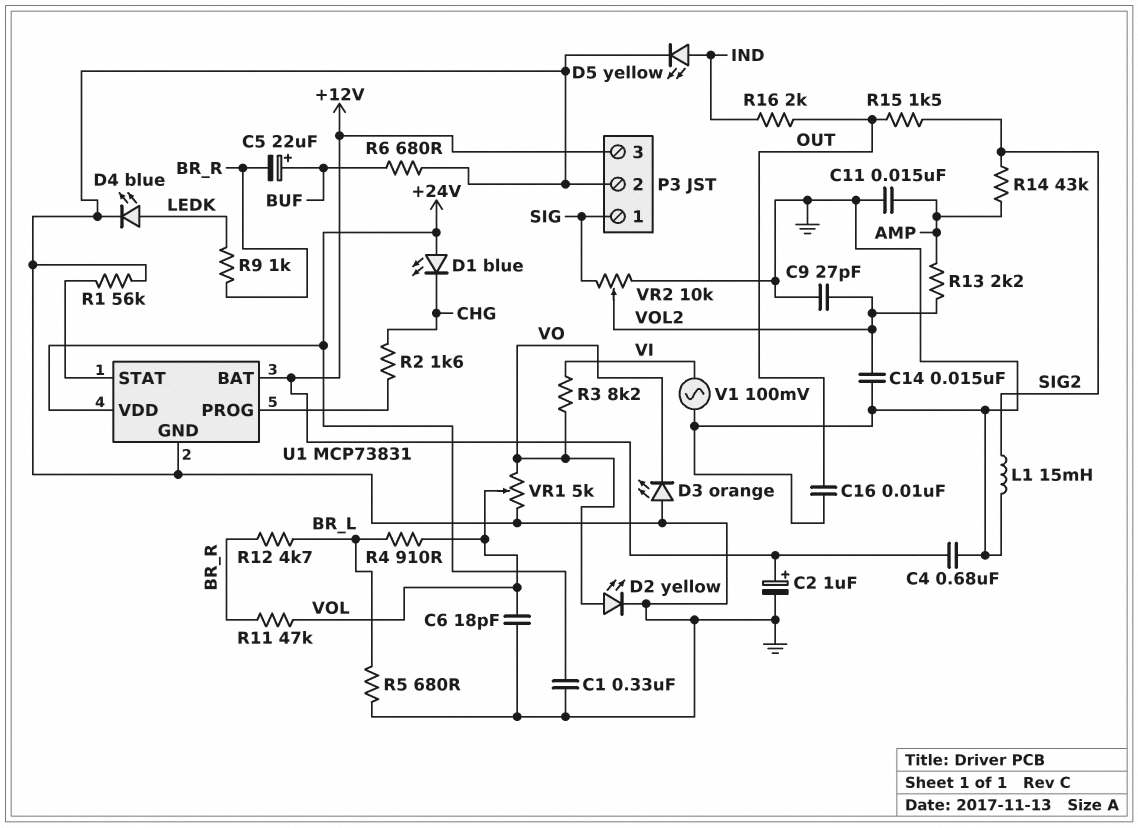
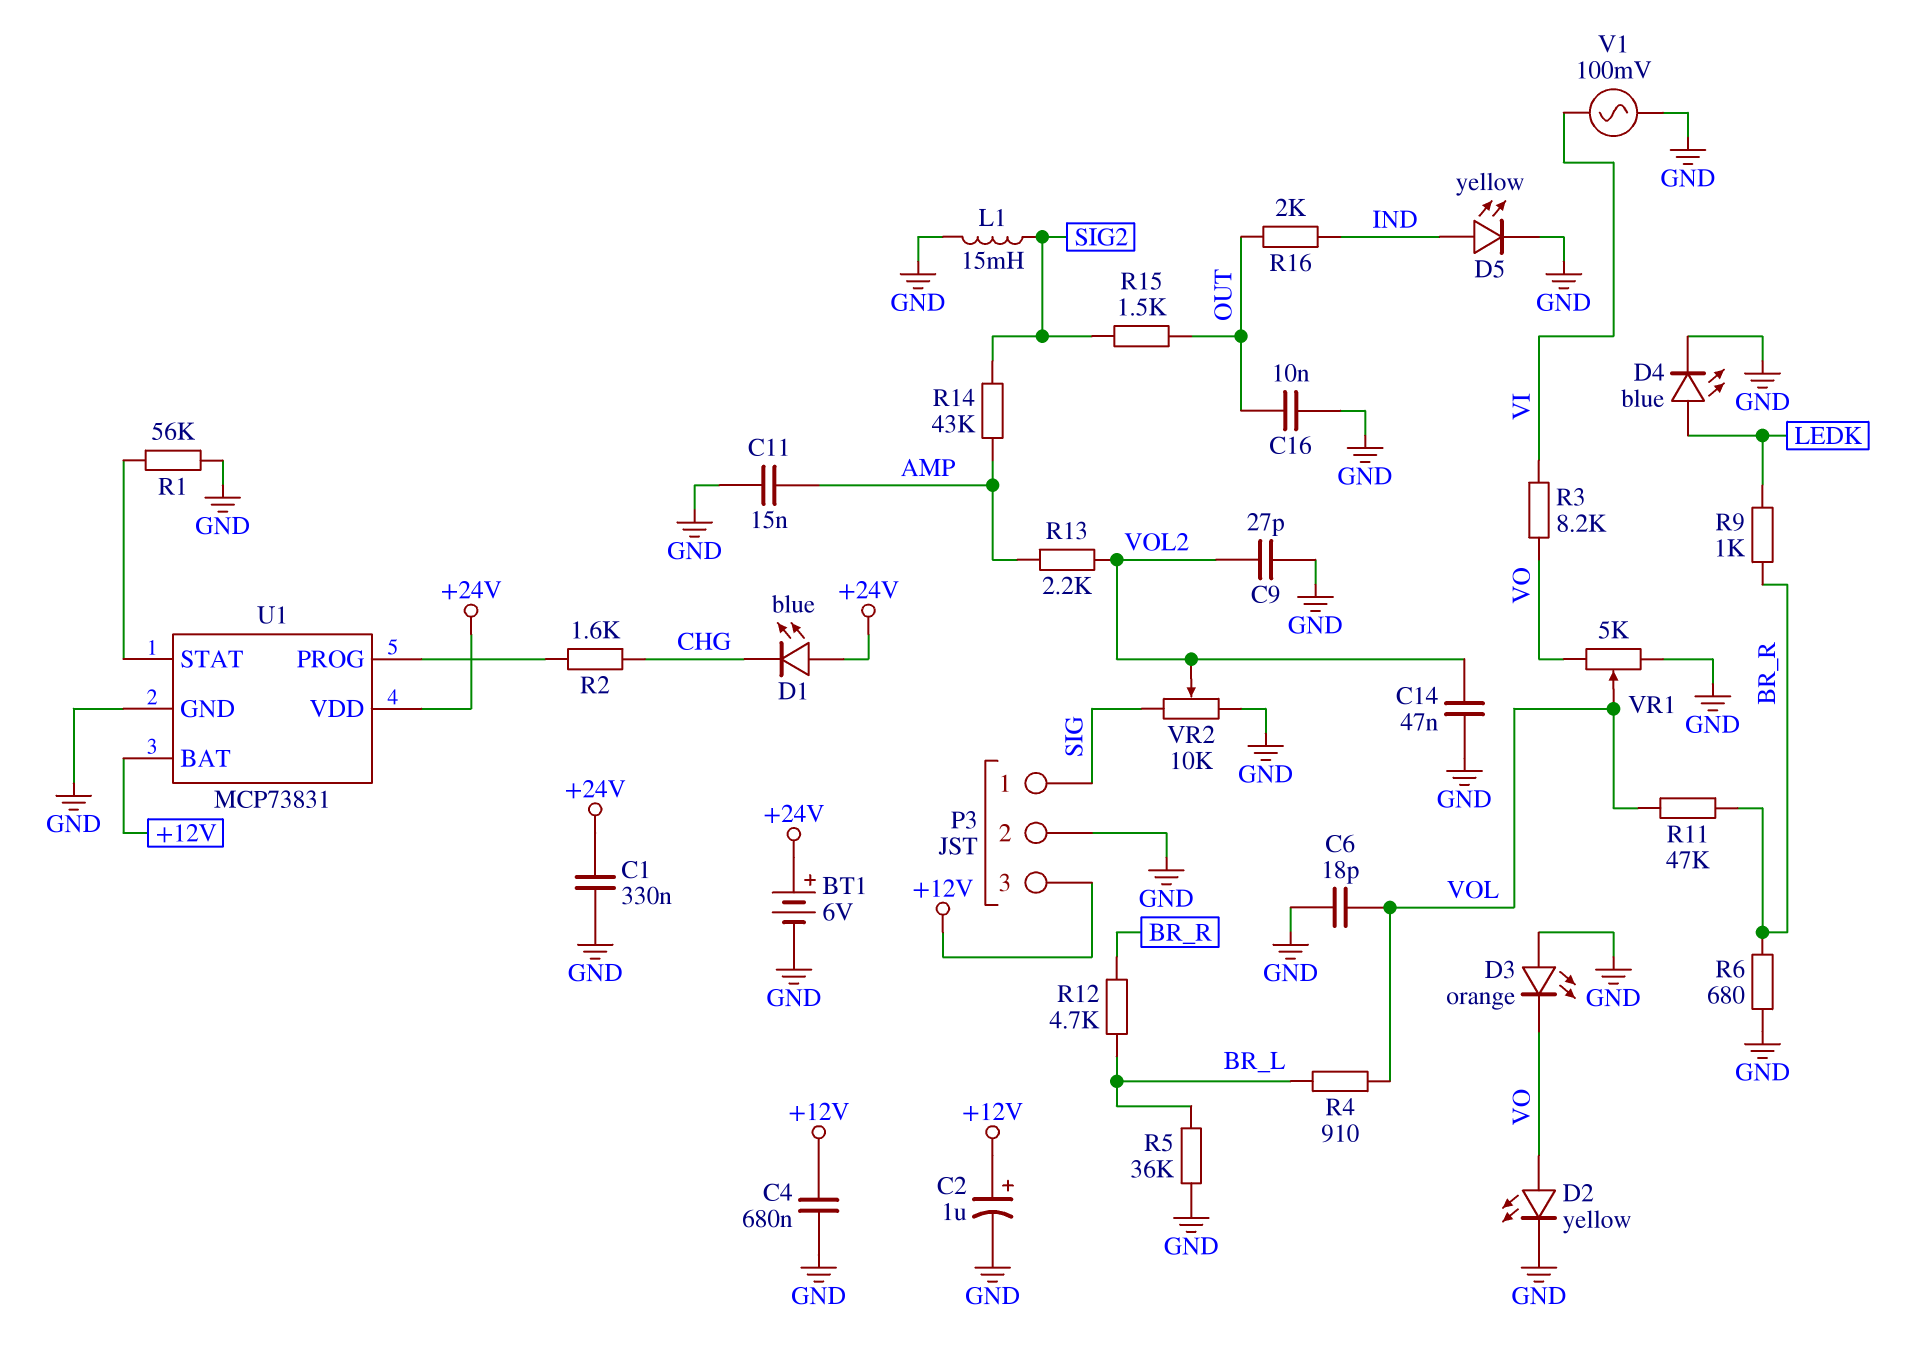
BT1: none -> 6V (plus +24V, minus GND)
C5: 22uF (plus BUF, minus BR_R) -> none
C14: 15nF (GND, VOL2) -> 47nF (GND, VOL2)
R5: 680 (BR_L, GND) -> 36k (BR_L, GND)
R6: 680 (BUF, GND) -> 680 (BR_R, GND)

